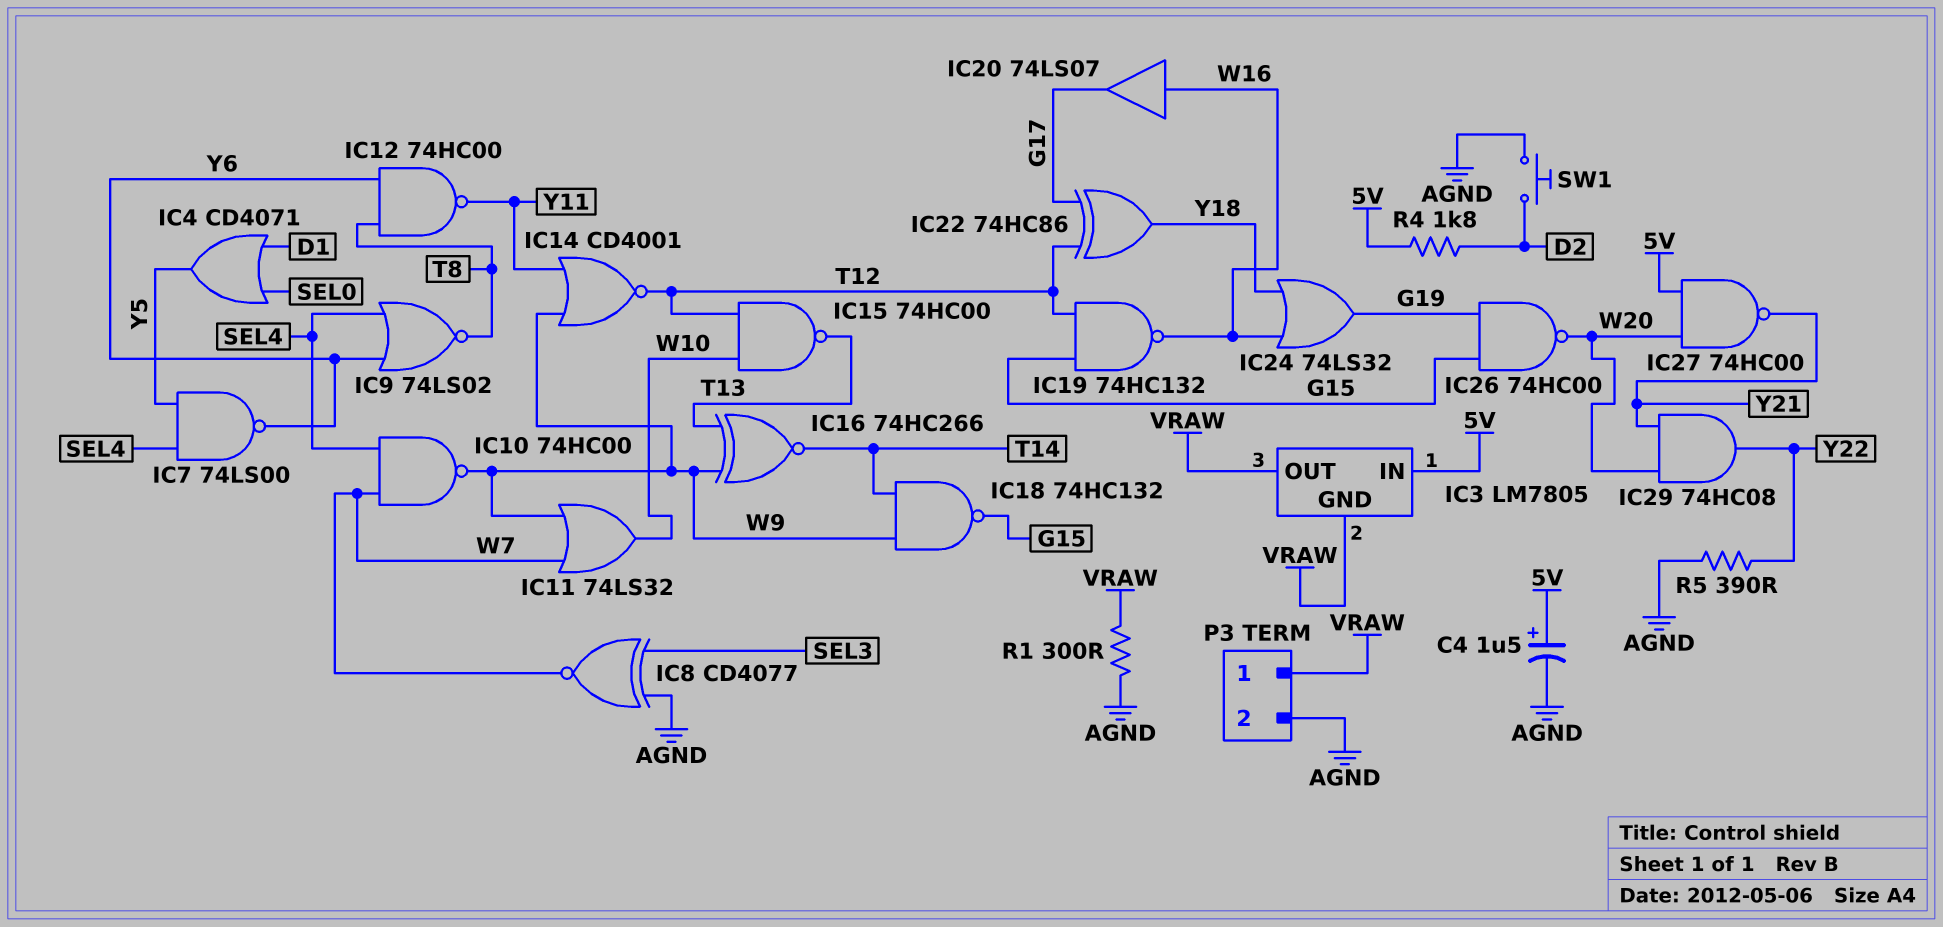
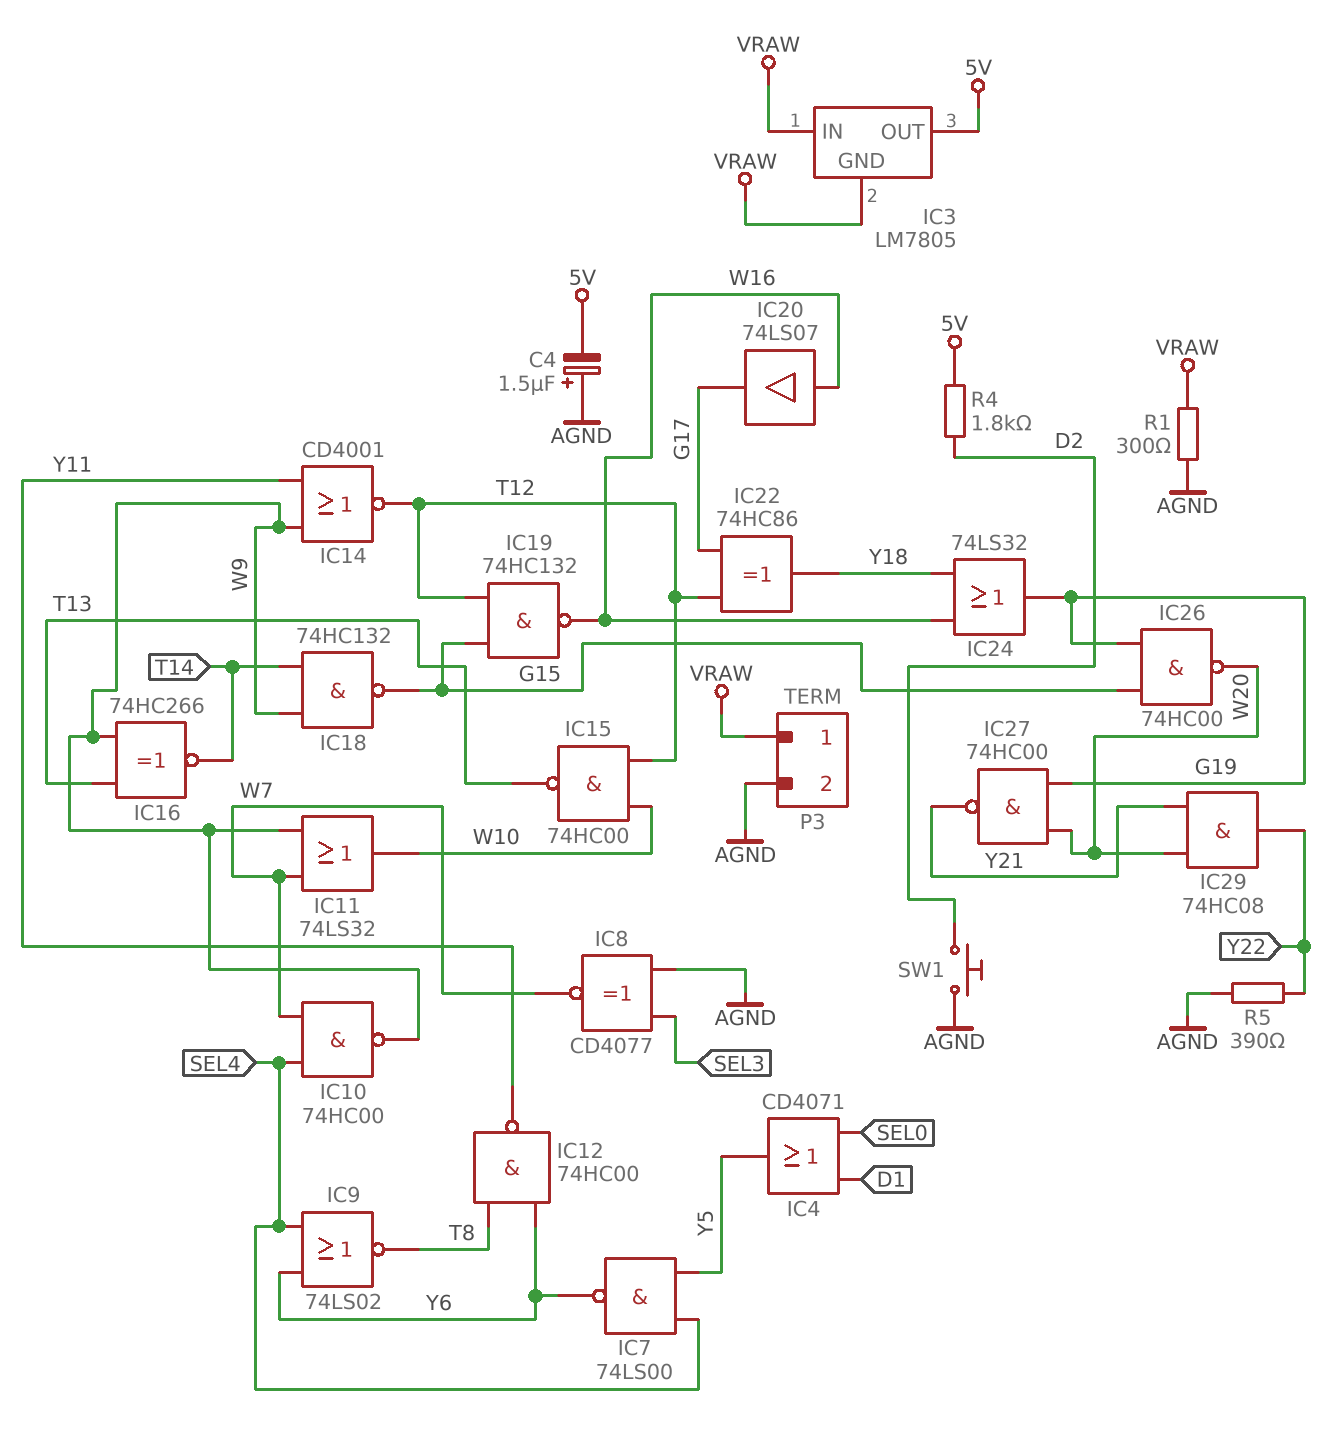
C4: 1.5uF (plus 5V, minus AGND) -> 1.5uF (plus AGND, minus 5V)
IC3 pin IN: 5V -> VRAW
IC3 pin OUT: VRAW -> 5V
IC27: NAND 74HC00 (in 5V, in W20, out Y21) -> NAND 74HC00 (in G19, in W20, out Y21)

